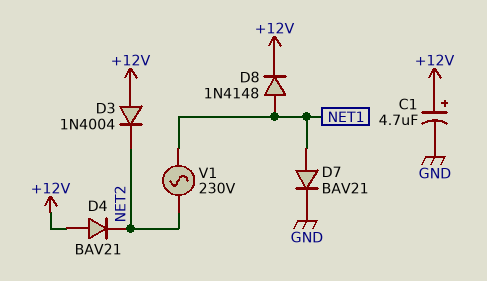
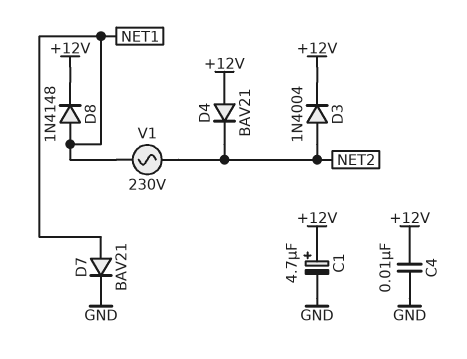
C4: none -> 10nF (+12V, GND)
D3: diode 1N4004 (A +12V, K NET2) -> diode 1N4004 (A NET2, K +12V)

